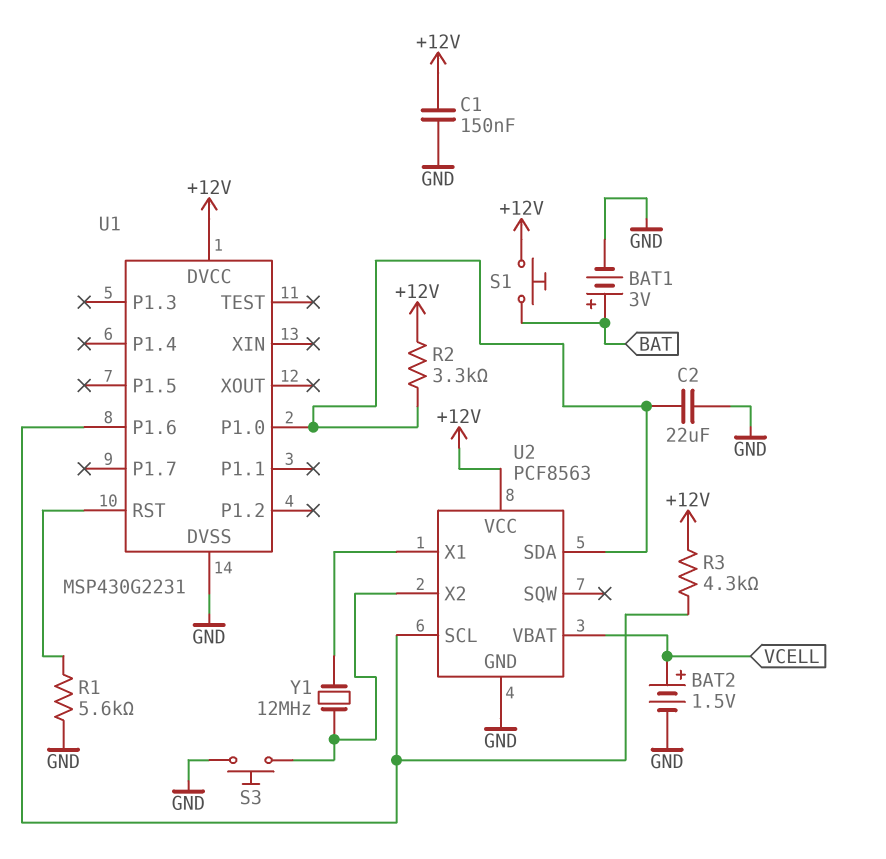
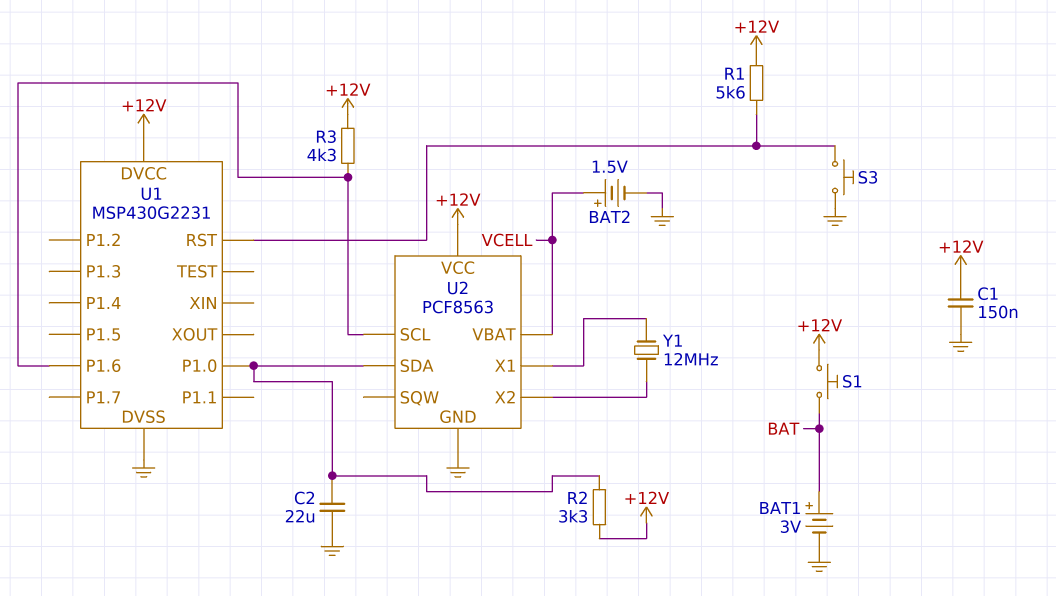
R1: 5.6k (GND, U1/RST) -> 5.6k (+12V, U1/RST)
S3: button (GND, U2/X2) -> button (GND, U1/RST)

